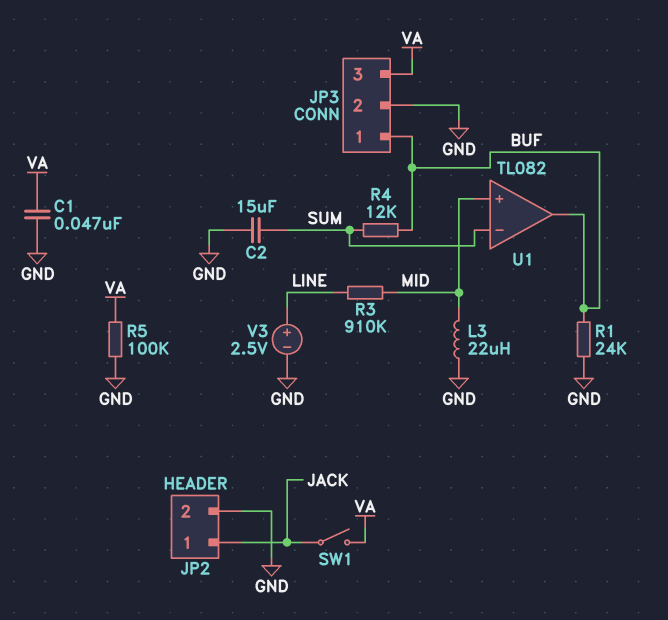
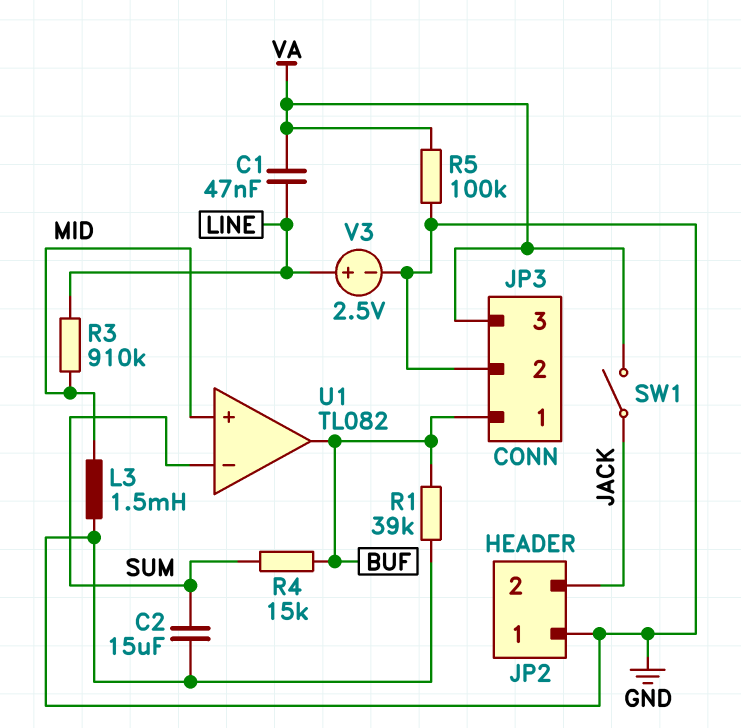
C1: 47nF (GND, VA) -> 47nF (LINE, VA)
JP2 pin 1: JACK -> GND
JP2 pin 2: GND -> JACK
L3: 22uH (GND, MID) -> 1.5mH (GND, MID)
R1: 24k (BUF, GND) -> 39k (BUF, GND)
R4: 12k (BUF, SUM) -> 15k (BUF, SUM)

